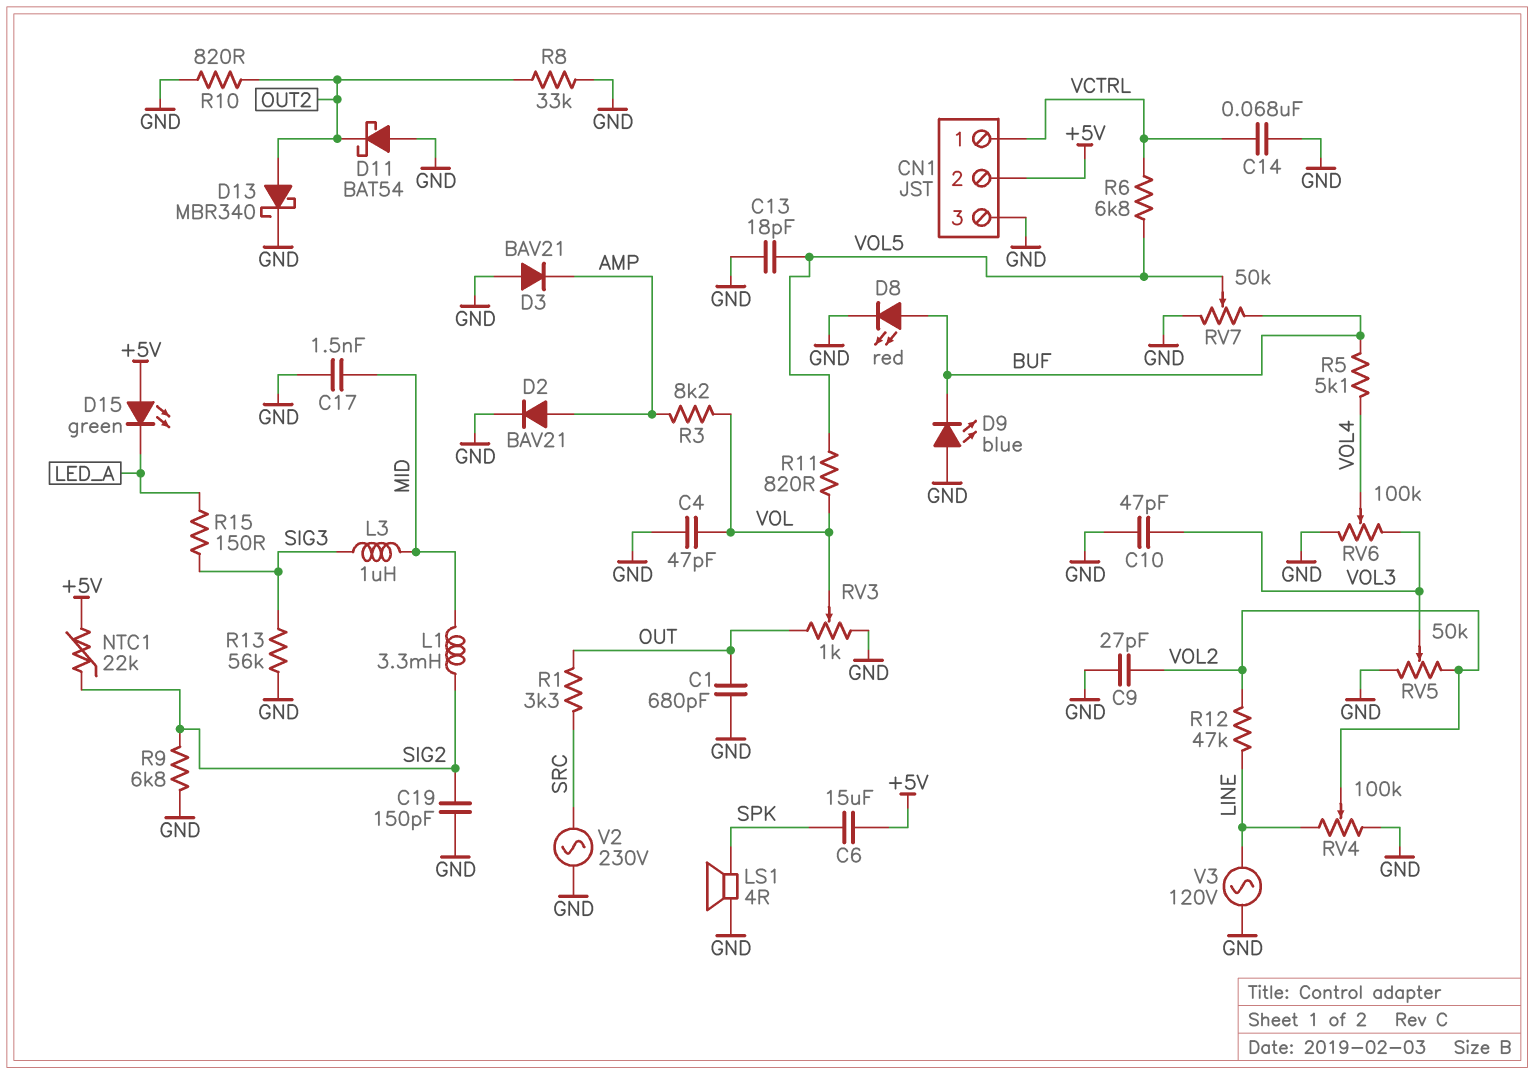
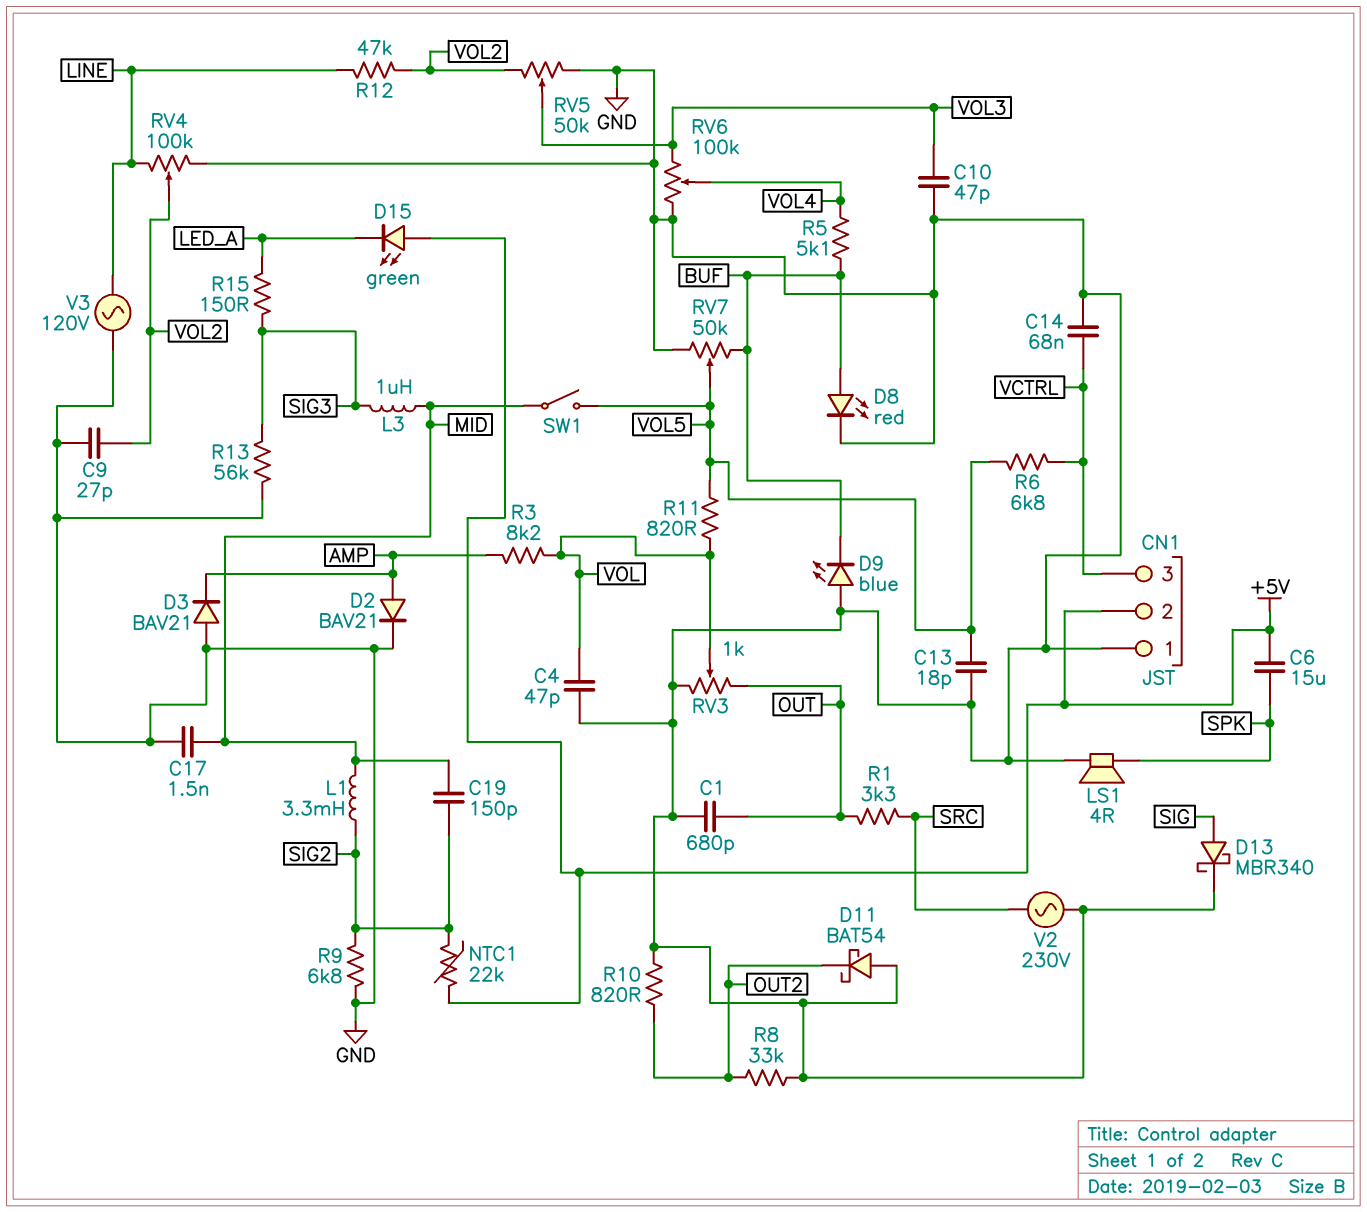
C19: 150pF (GND, SIG2) -> 150pF (MID, SIG2)
CN1 pin 1: VCTRL -> GND
CN1 pin 3: GND -> VCTRL
D13: schottky MBR340 (A OUT2, K GND) -> schottky MBR340 (A SIG, K GND)
SW1: none -> switch (MID, VOL5)

